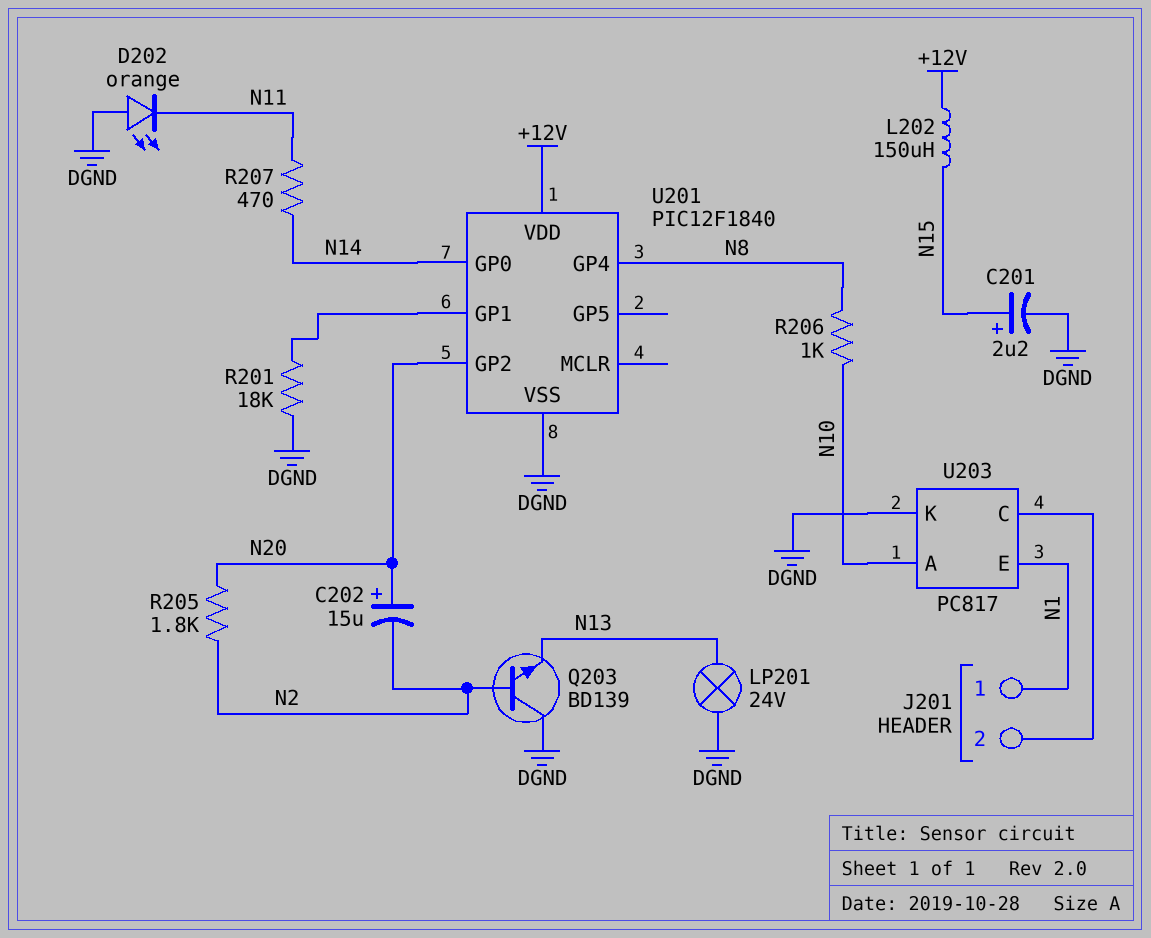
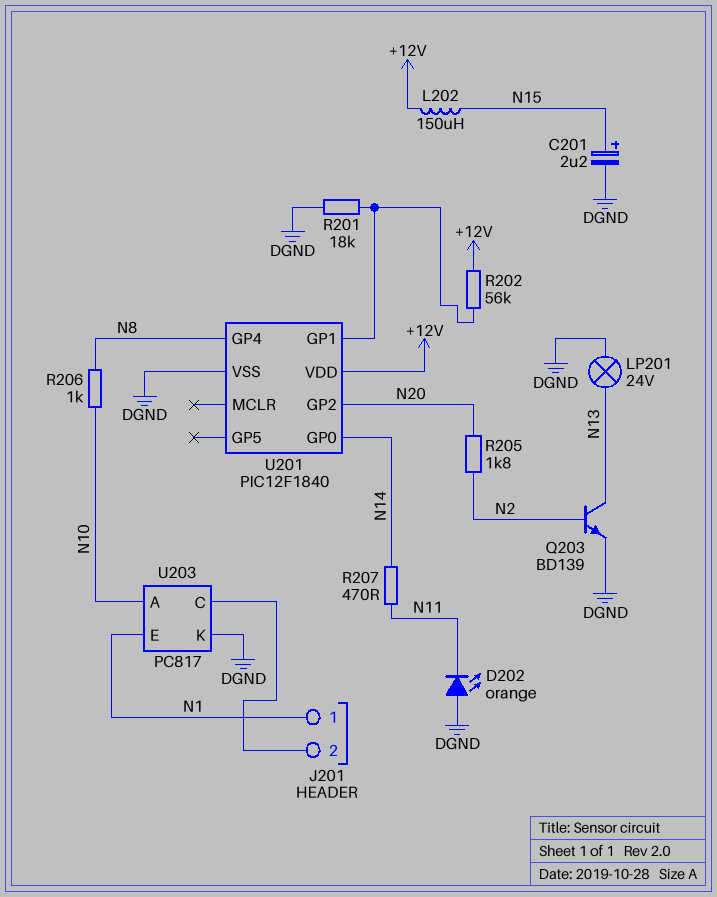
C202: 15uF (plus N20, minus N2) -> none
Q203: NPN BD139 (B N2, C DGND, E N13) -> NPN BD139 (B N2, C N13, E DGND)
R202: none -> 56k (+12V, U201/GP1)

